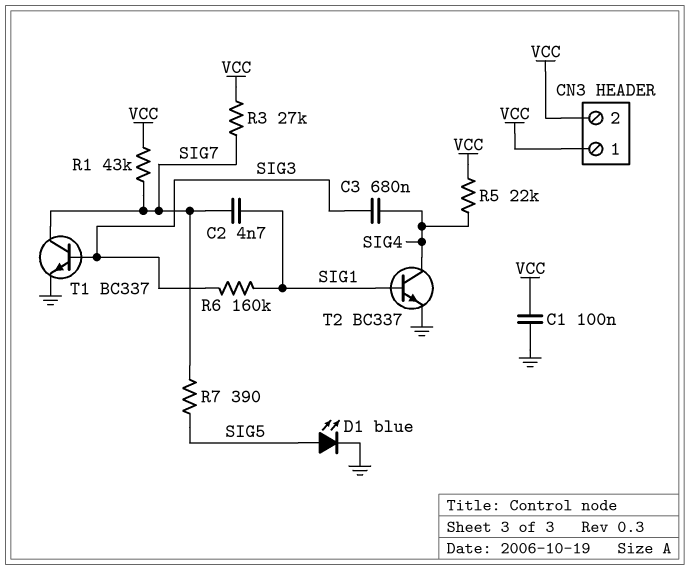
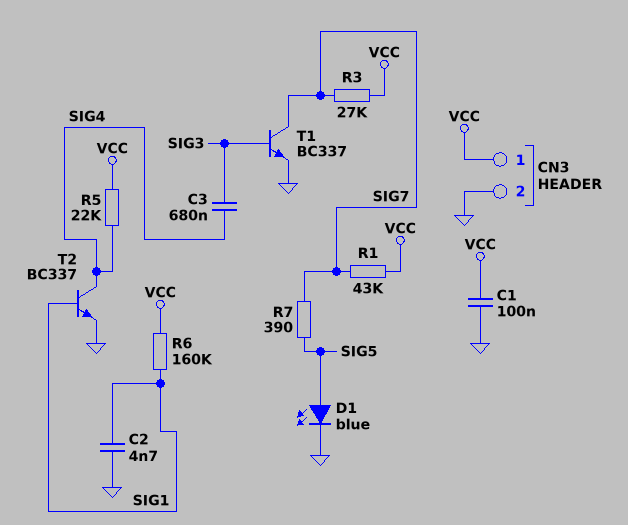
C2: 4.7nF (SIG1, SIG7) -> 4.7nF (GND, SIG1)
CN3 pin 2: VCC -> GND
R6: 160k (SIG1, SIG3) -> 160k (SIG1, VCC)

